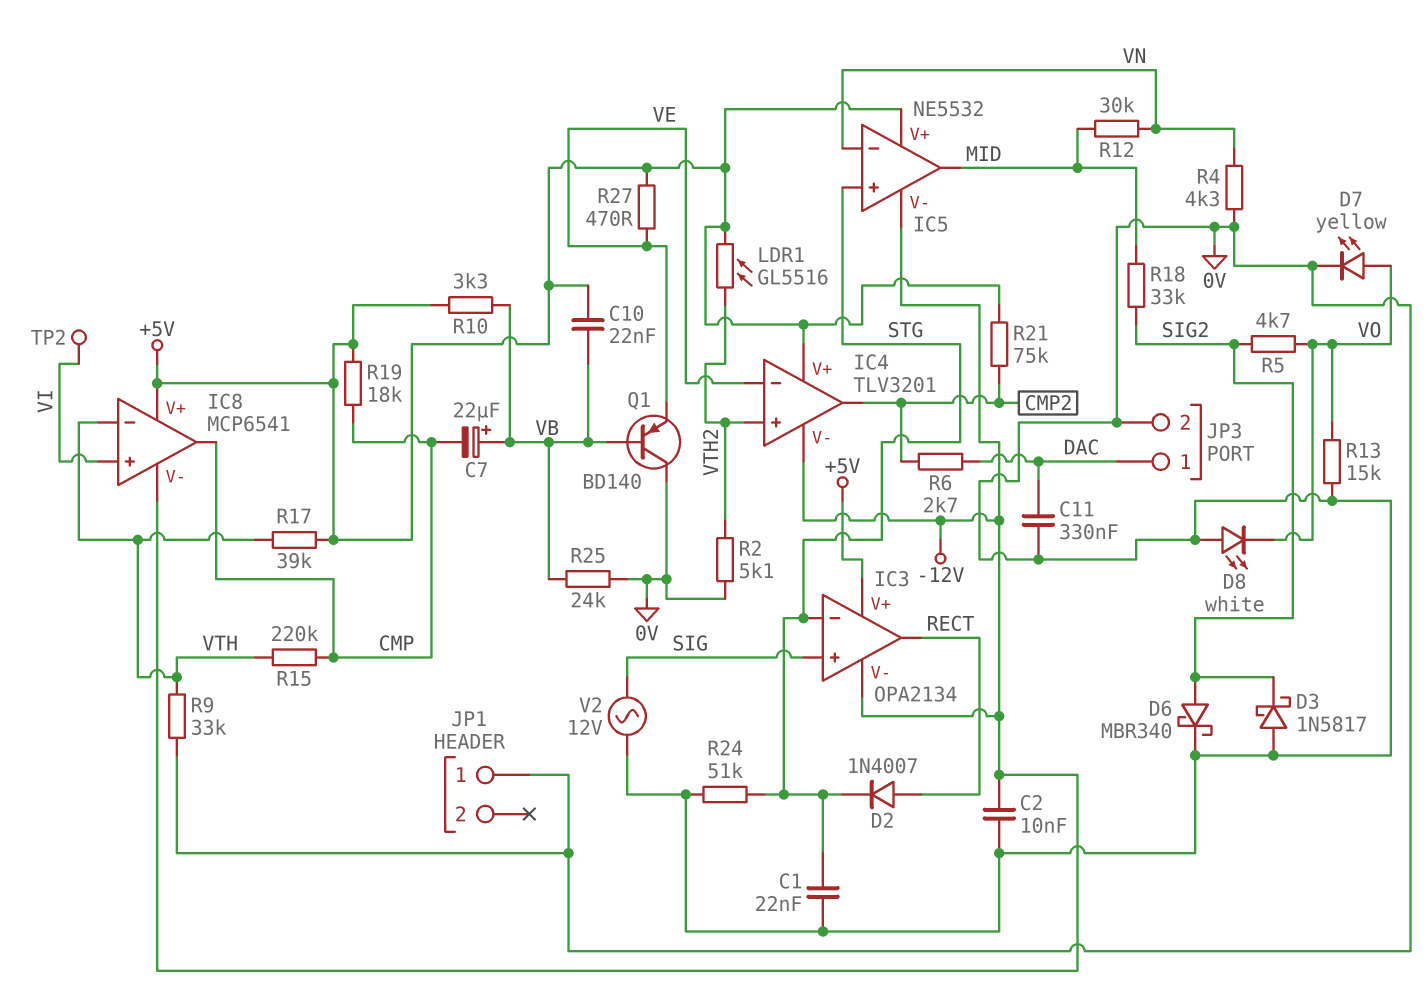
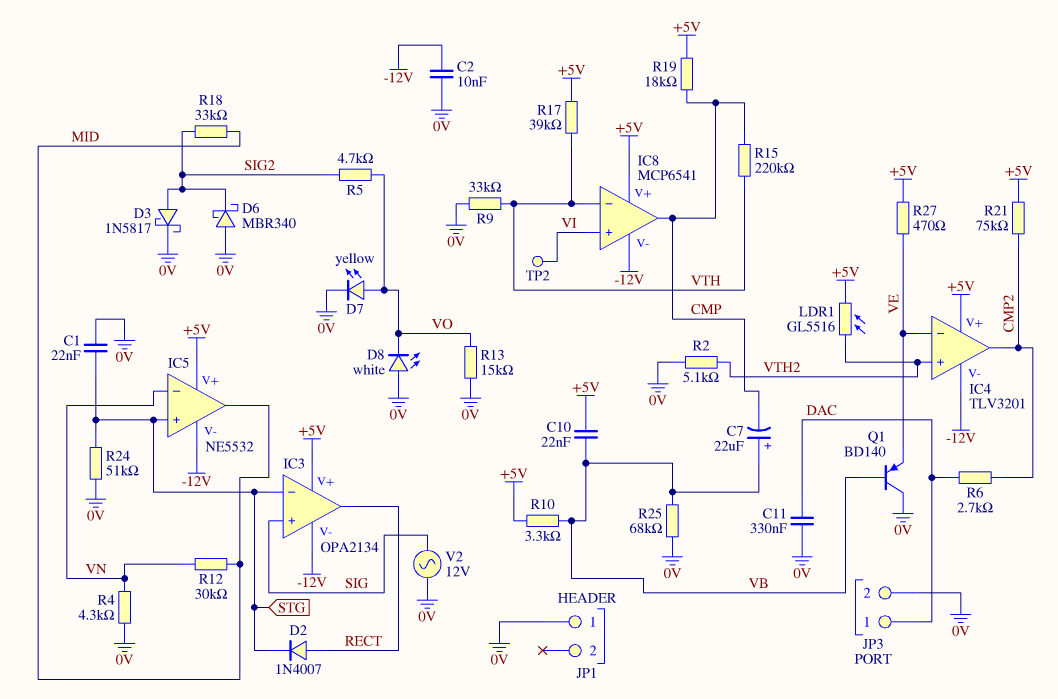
D3: schottky 1N5817 (A 0V, K SIG2) -> schottky 1N5817 (A SIG2, K 0V)
D6: schottky MBR340 (A SIG2, K 0V) -> schottky MBR340 (A 0V, K SIG2)
R25: 24k (0V, VB) -> 68k (0V, VB)

